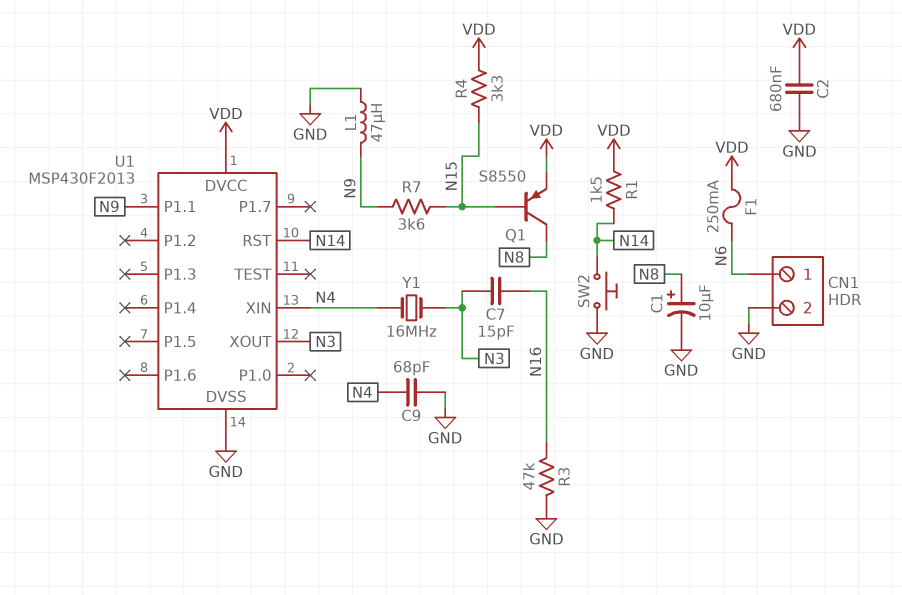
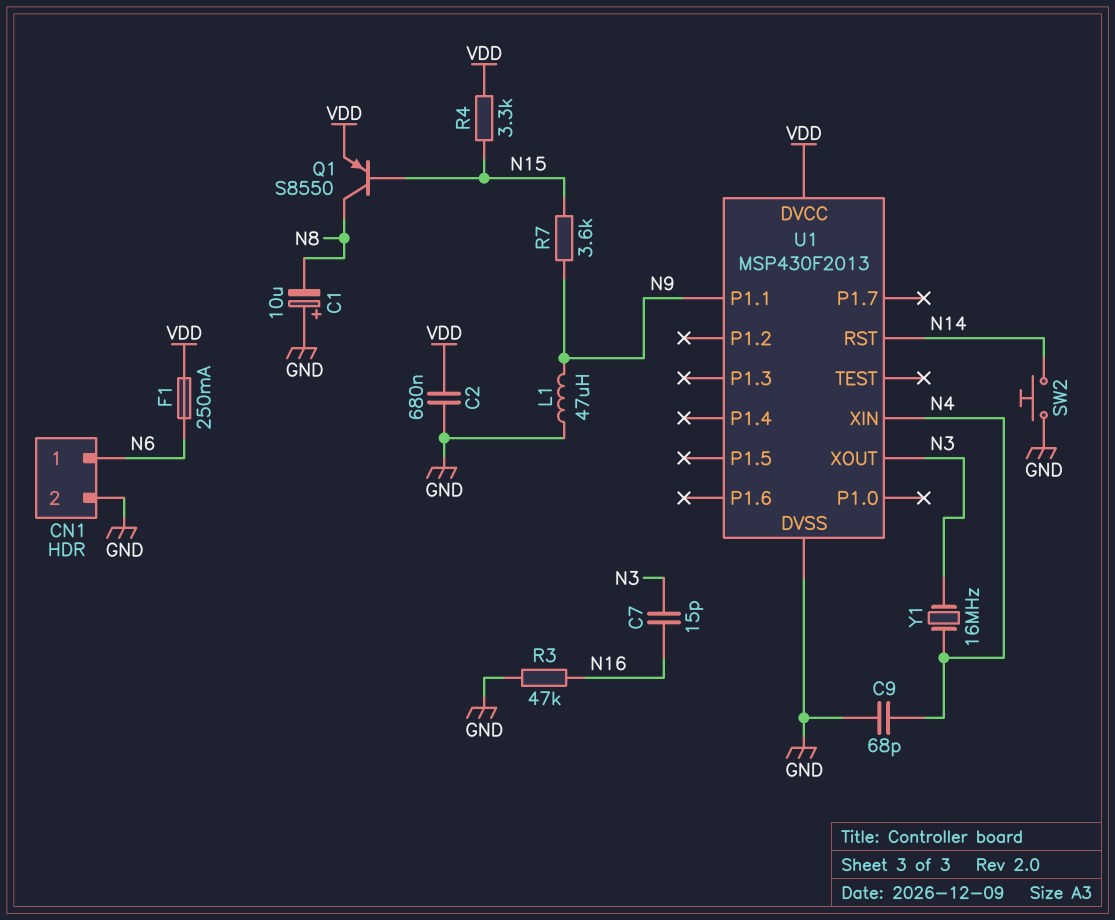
C1: 10uF (plus N8, minus GND) -> 10uF (plus GND, minus N8)
R1: 1.5k (N14, VDD) -> none

